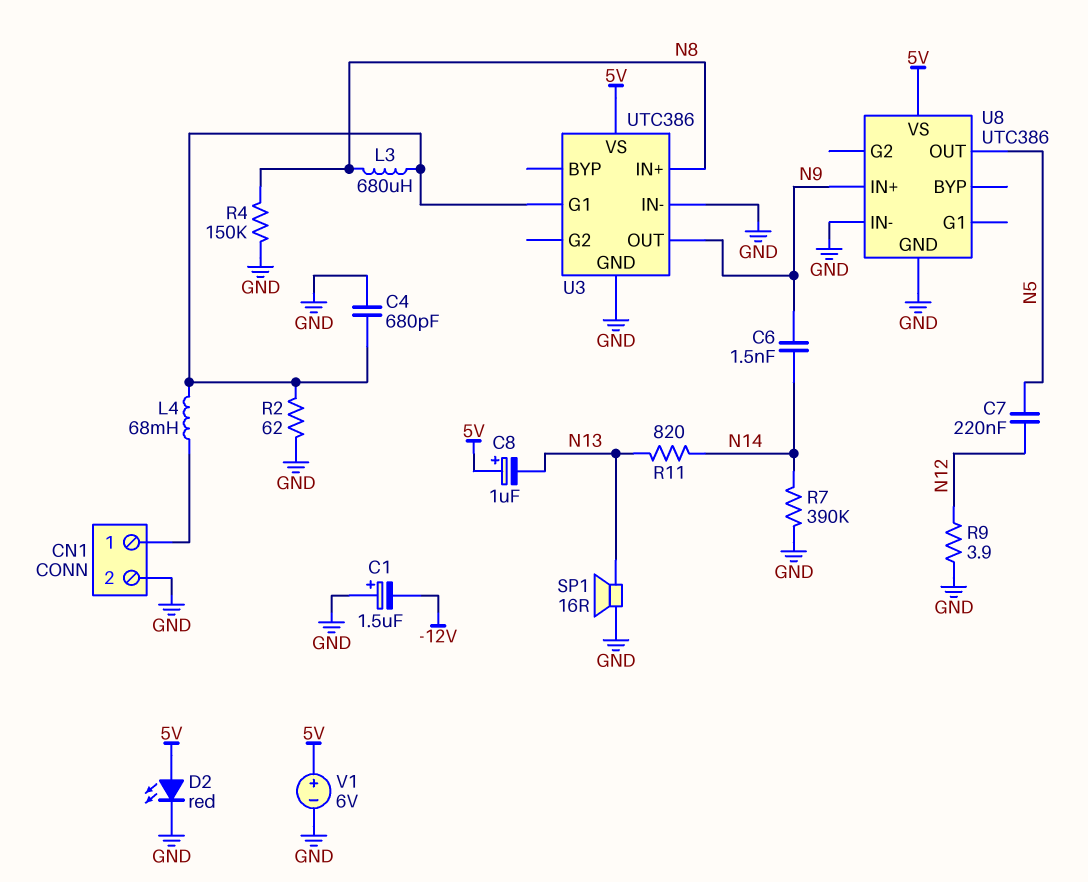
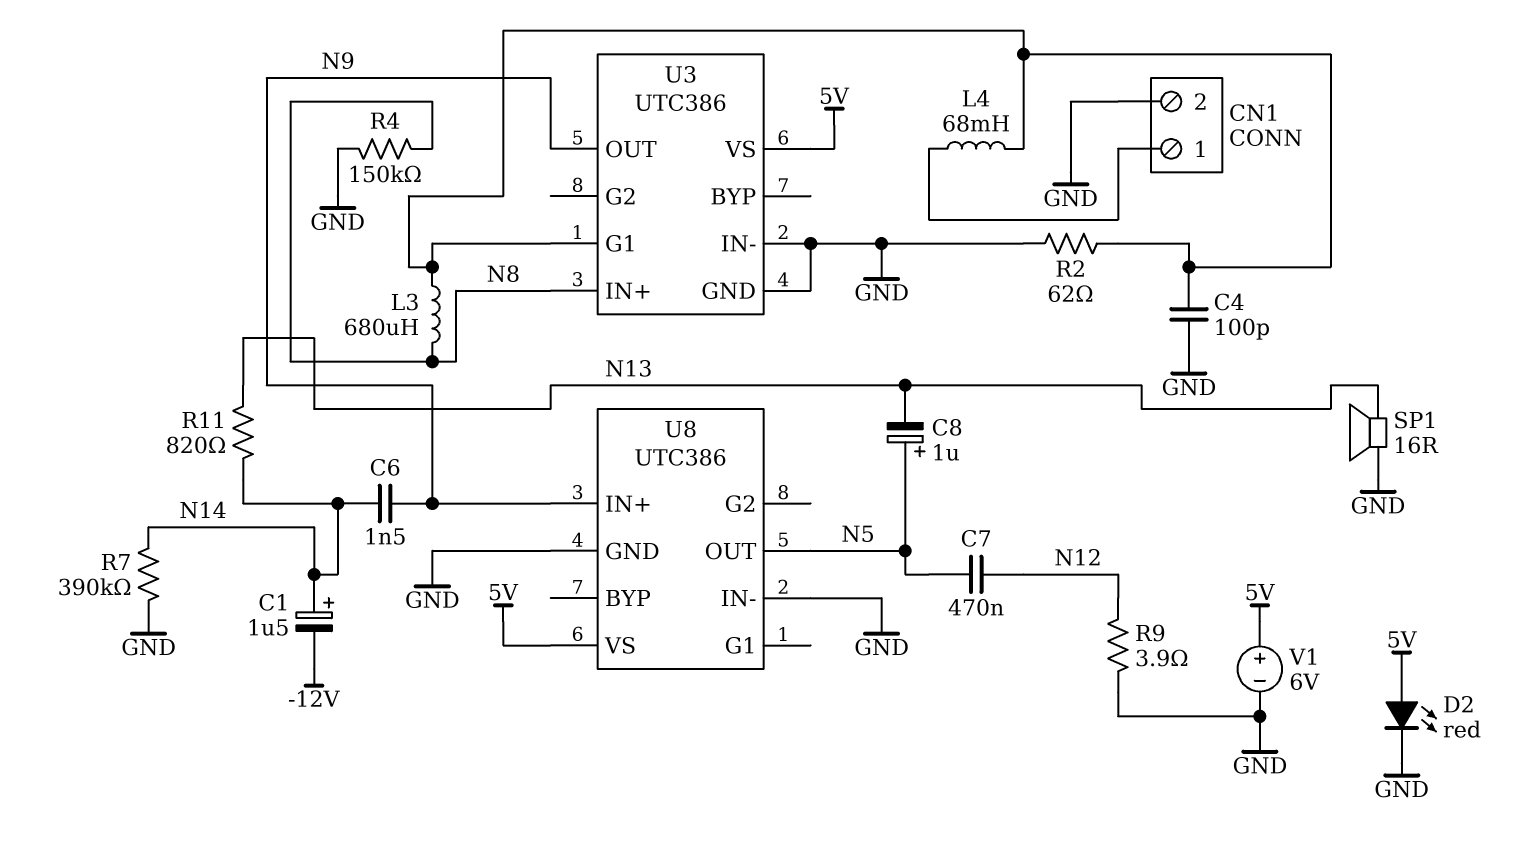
C1: 1.5uF (plus GND, minus -12V) -> 1.5uF (plus N14, minus -12V)
C4: 680pF (GND, U3/G1) -> 100pF (GND, U3/G1)
C7: 220nF (N5, N12) -> 470nF (N5, N12)
C8: 1uF (plus 5V, minus N13) -> 1uF (plus N5, minus N13)

